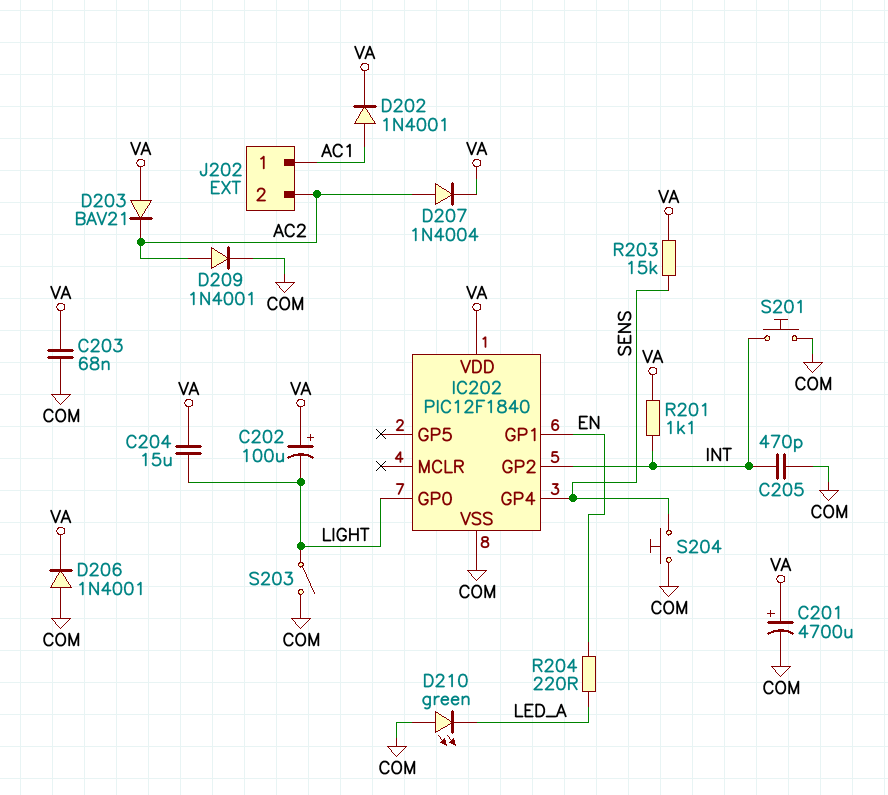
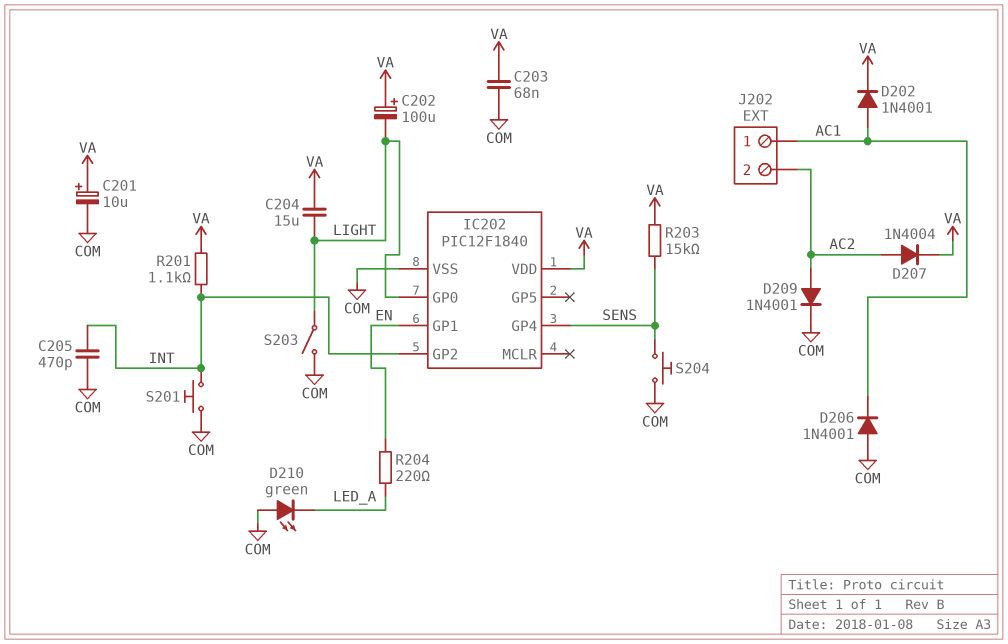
C201: 4700uF (plus VA, minus COM) -> 10uF (plus VA, minus COM)
D203: diode BAV21 (A VA, K AC2) -> none
D206: diode 1N4001 (A COM, K VA) -> diode 1N4001 (A COM, K AC1)

